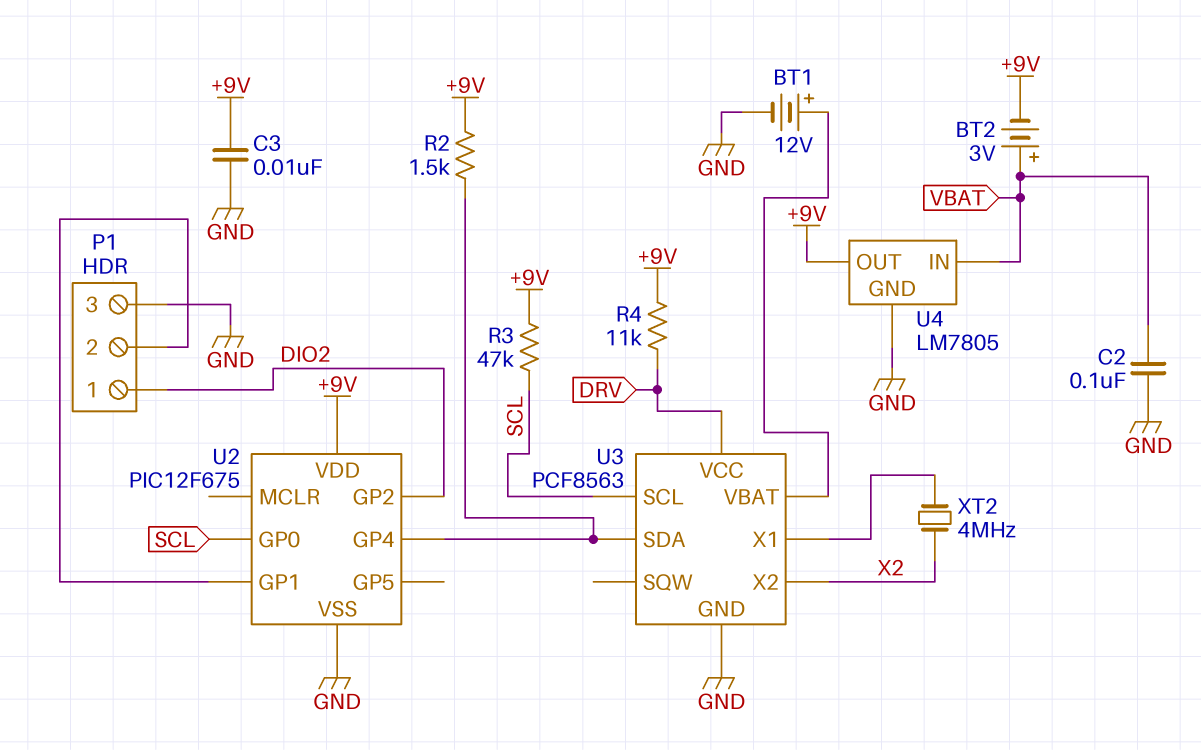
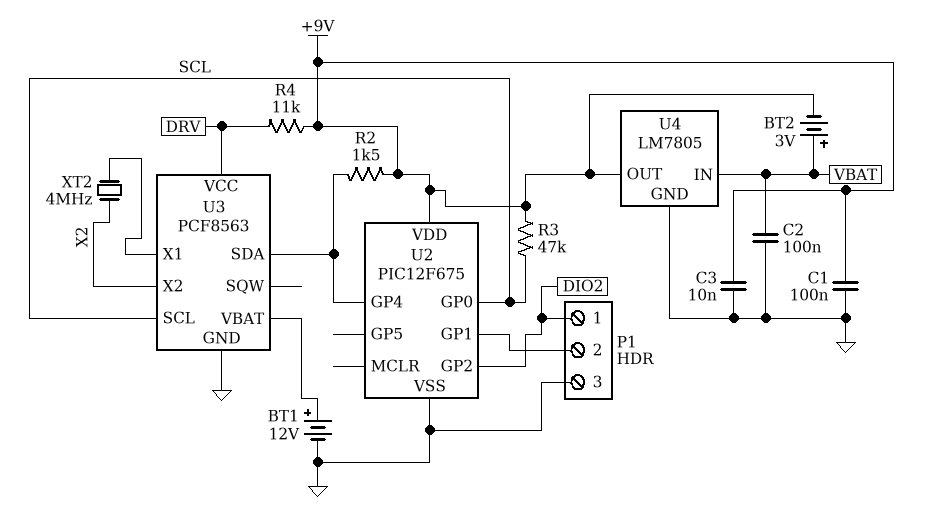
C1: none -> 100nF (+9V, GND)

